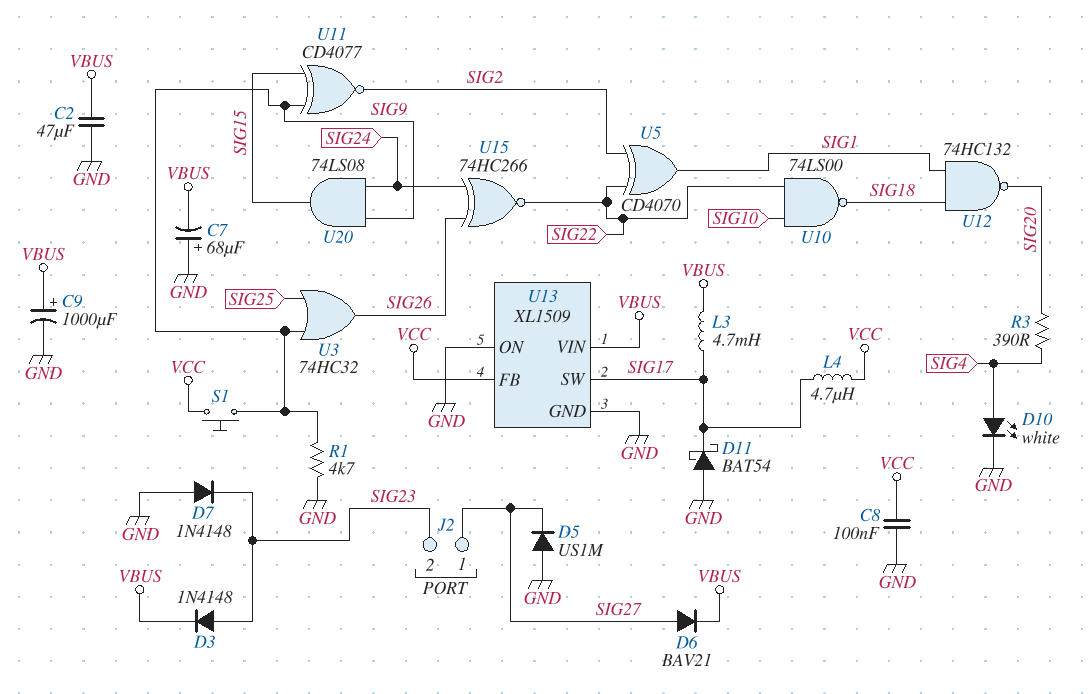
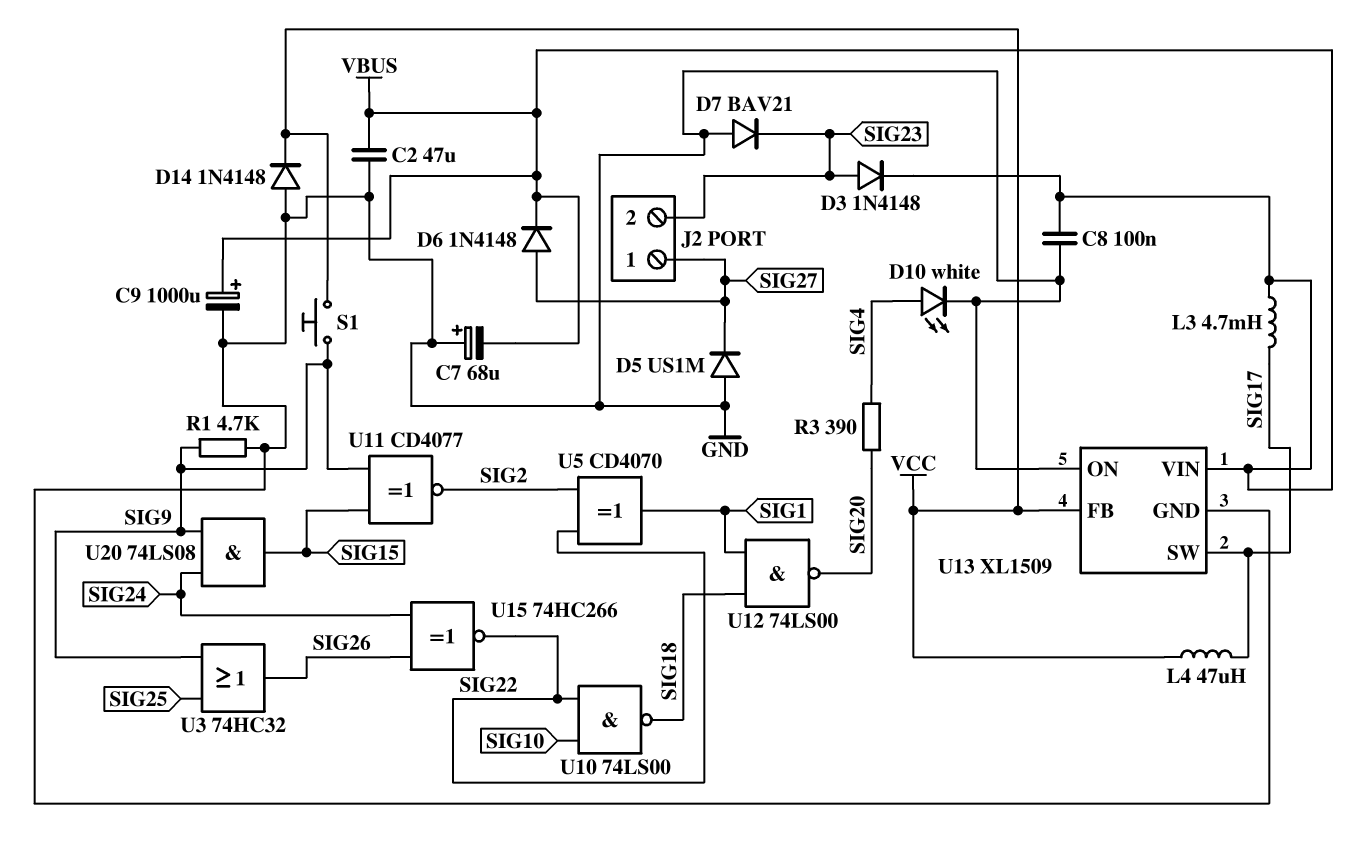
C8: 100nF (GND, VCC) -> 100nF (GND, VBUS)
D6: diode BAV21 (A SIG27, K VBUS) -> diode 1N4148 (A SIG27, K VBUS)
D7: diode 1N4148 (A GND, K SIG23) -> diode BAV21 (A GND, K SIG23)
D11: schottky BAT54 (A GND, K SIG17) -> none
D14: none -> diode 1N4148 (A GND, K VCC)
L4: 4.7uH (SIG17, VCC) -> 47uH (SIG17, VCC)
U12: NAND 74HC132 (in SIG1, in SIG18, out SIG20) -> NAND 74LS00 (in SIG1, in SIG18, out SIG20)

